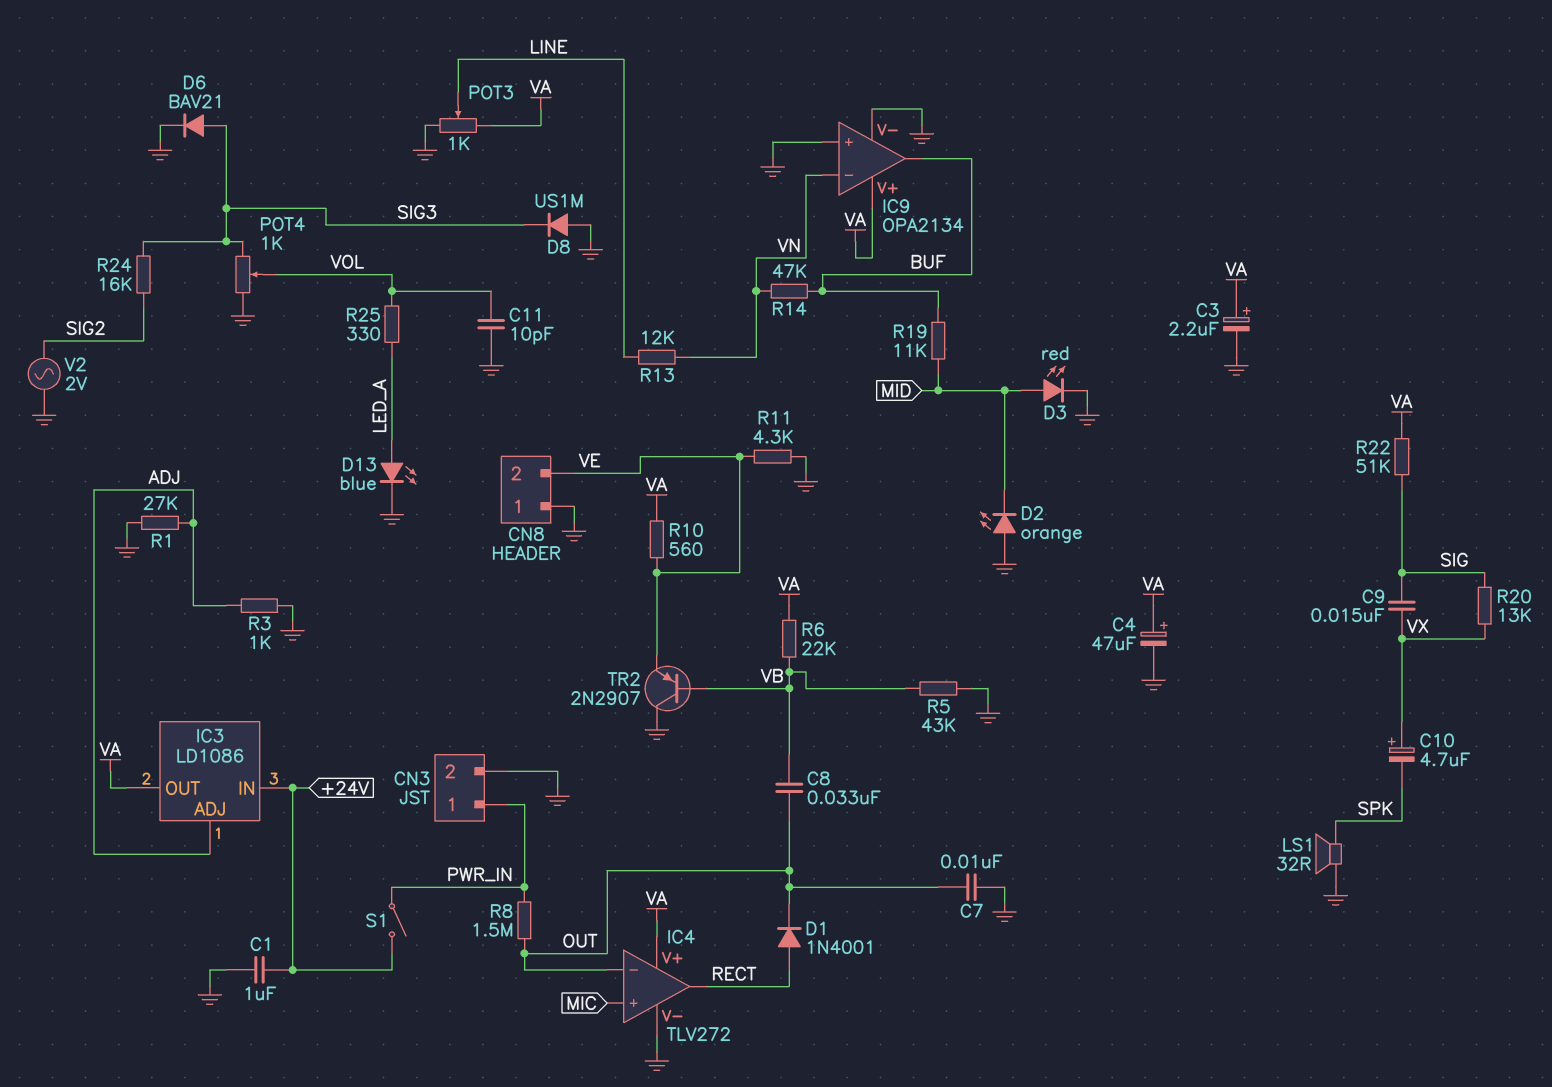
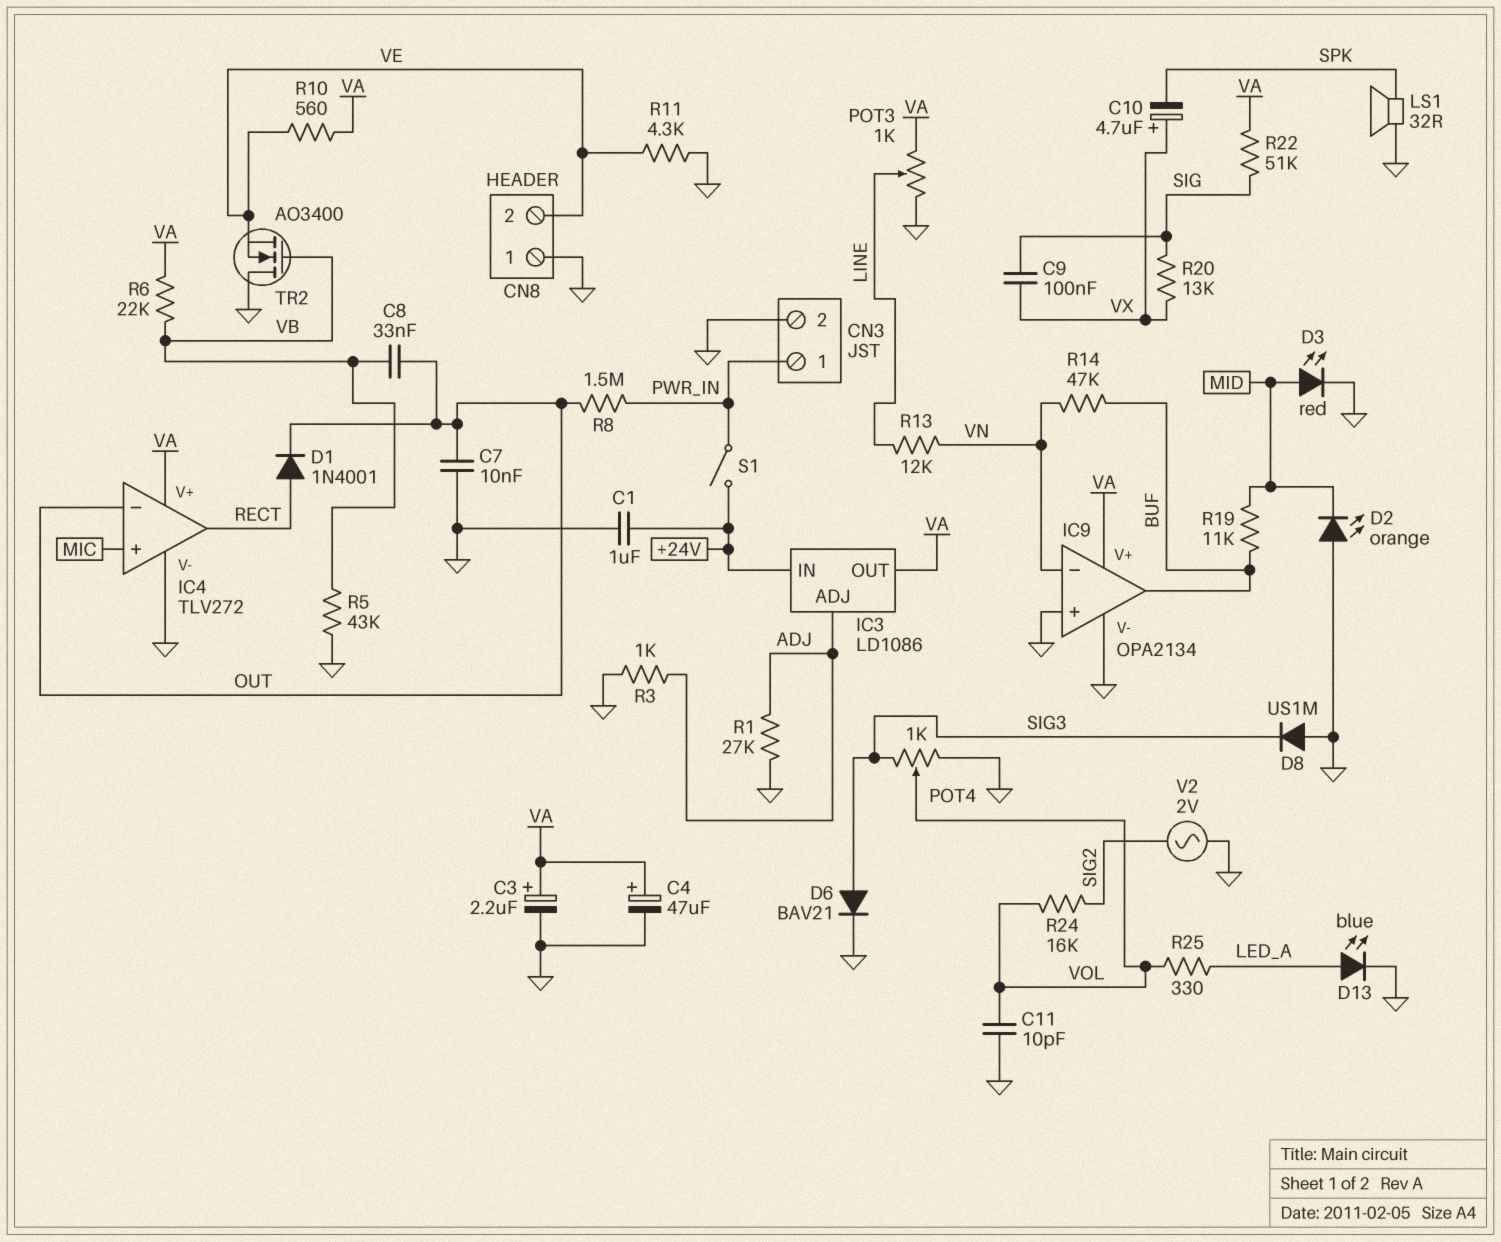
C9: 15nF (SIG, VX) -> 100nF (SIG, VX)
R24: 16k (SIG2, SIG3) -> 16k (SIG2, VOL)
TR2: PNP 2N2907 (B VB, C GND, E VE) -> NMOS AO3400 (G VB, D GND, S VE)

